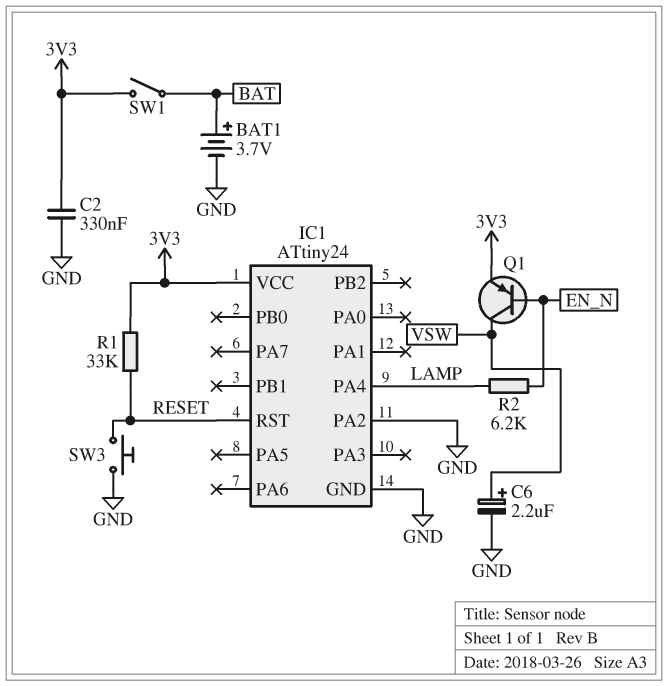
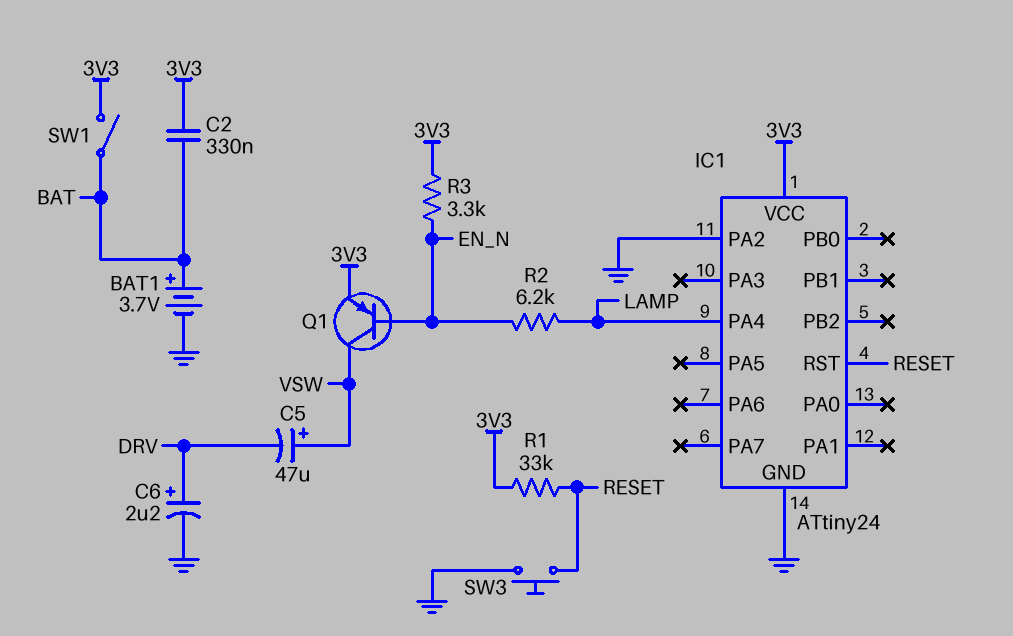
C2: 330nF (3V3, GND) -> 330nF (3V3, BAT)
C5: none -> 47uF (plus VSW, minus DRV)
C6: 2.2uF (plus VSW, minus GND) -> 2.2uF (plus DRV, minus GND)
R3: none -> 3.3k (3V3, EN_N)

